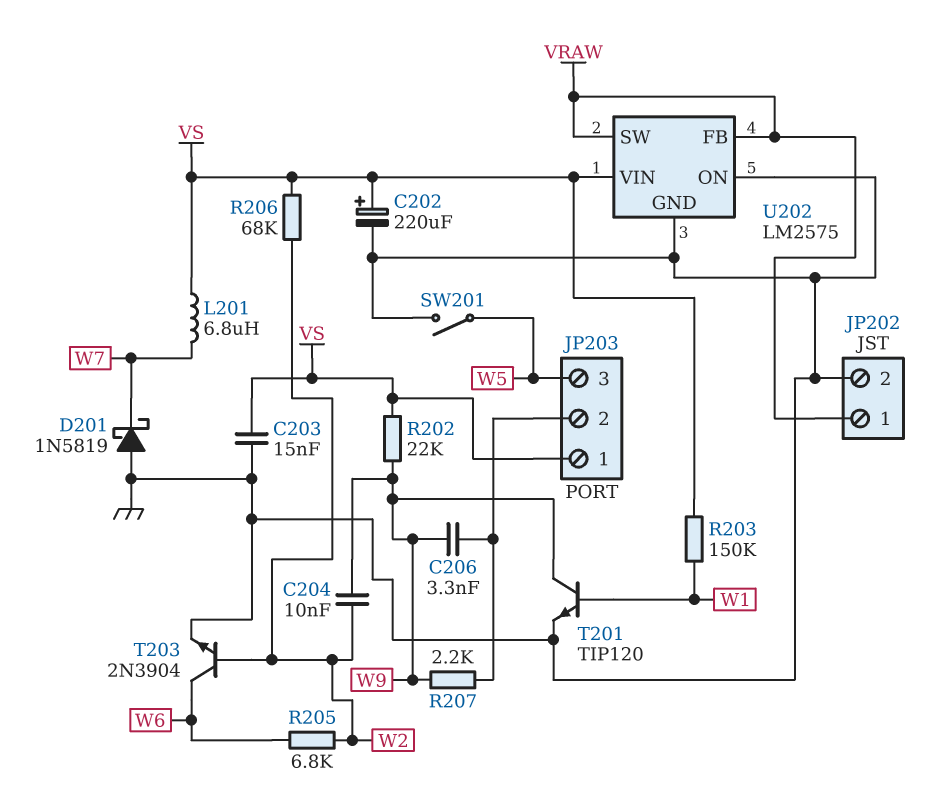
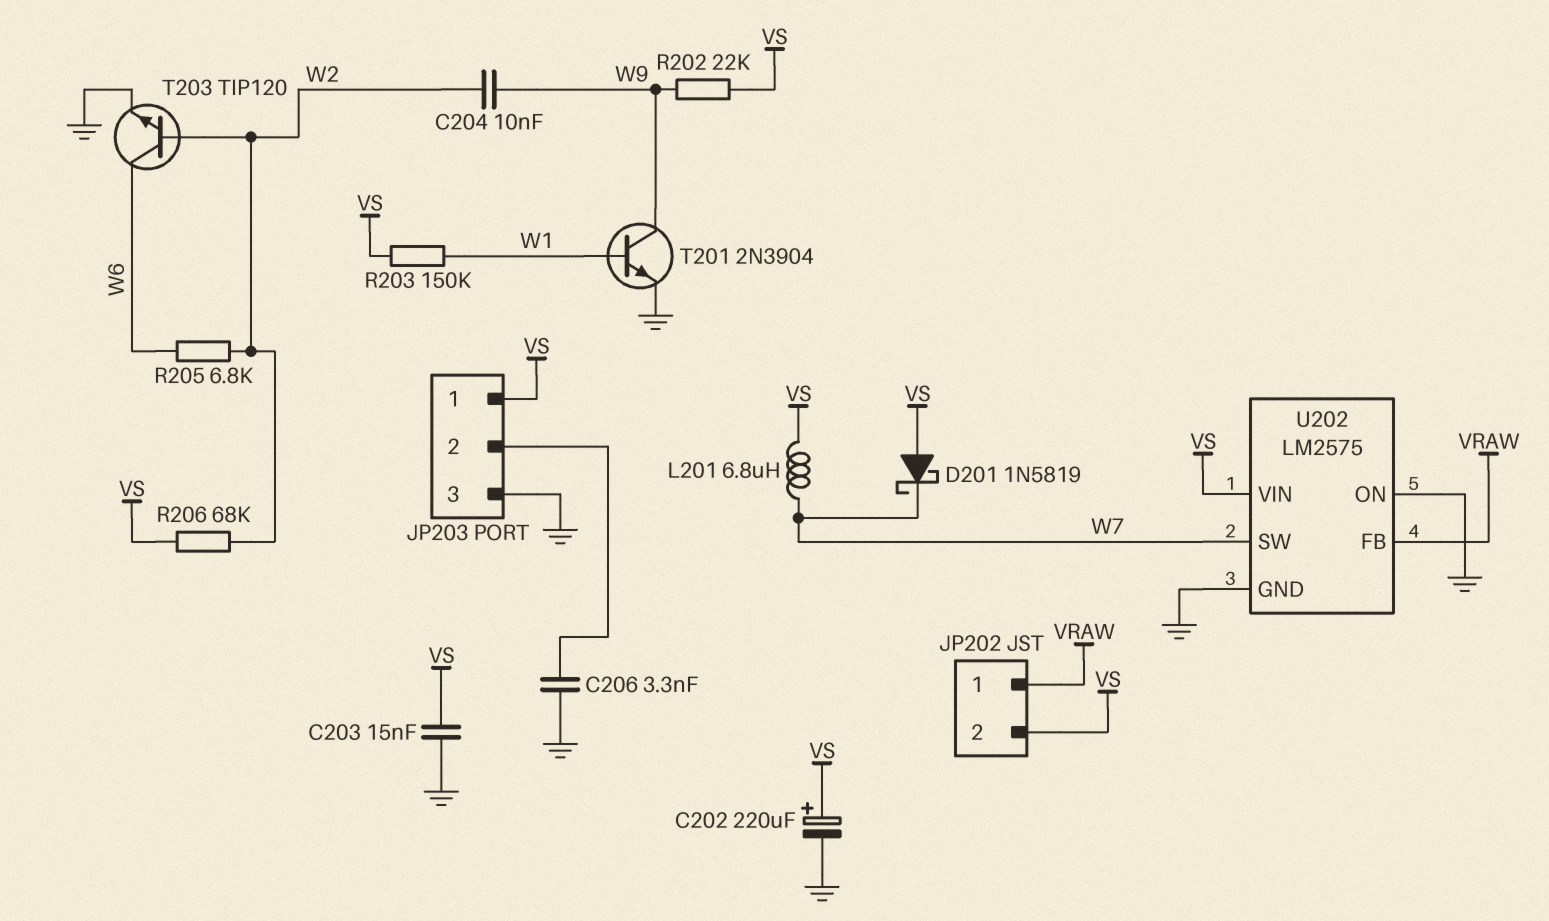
C206: 3.3nF (JP203/2, W9) -> 3.3nF (GND, JP203/2)
D201: schottky 1N5819 (A GND, K W7) -> schottky 1N5819 (A VS, K W7)
JP202 pin 2: GND -> VS
JP203 pin 3: W5 -> GND
R207: 2.2k (JP203/2, W9) -> none
SW201: switch (GND, W5) -> none
T201: NPN TIP120 (B W1, C W9, E GND) -> NPN 2N3904 (B W1, C W9, E GND)
T203: NPN 2N3904 (B W2, C W6, E GND) -> NPN TIP120 (B W2, C W6, E GND)
U202 pin SW: VRAW -> W7

